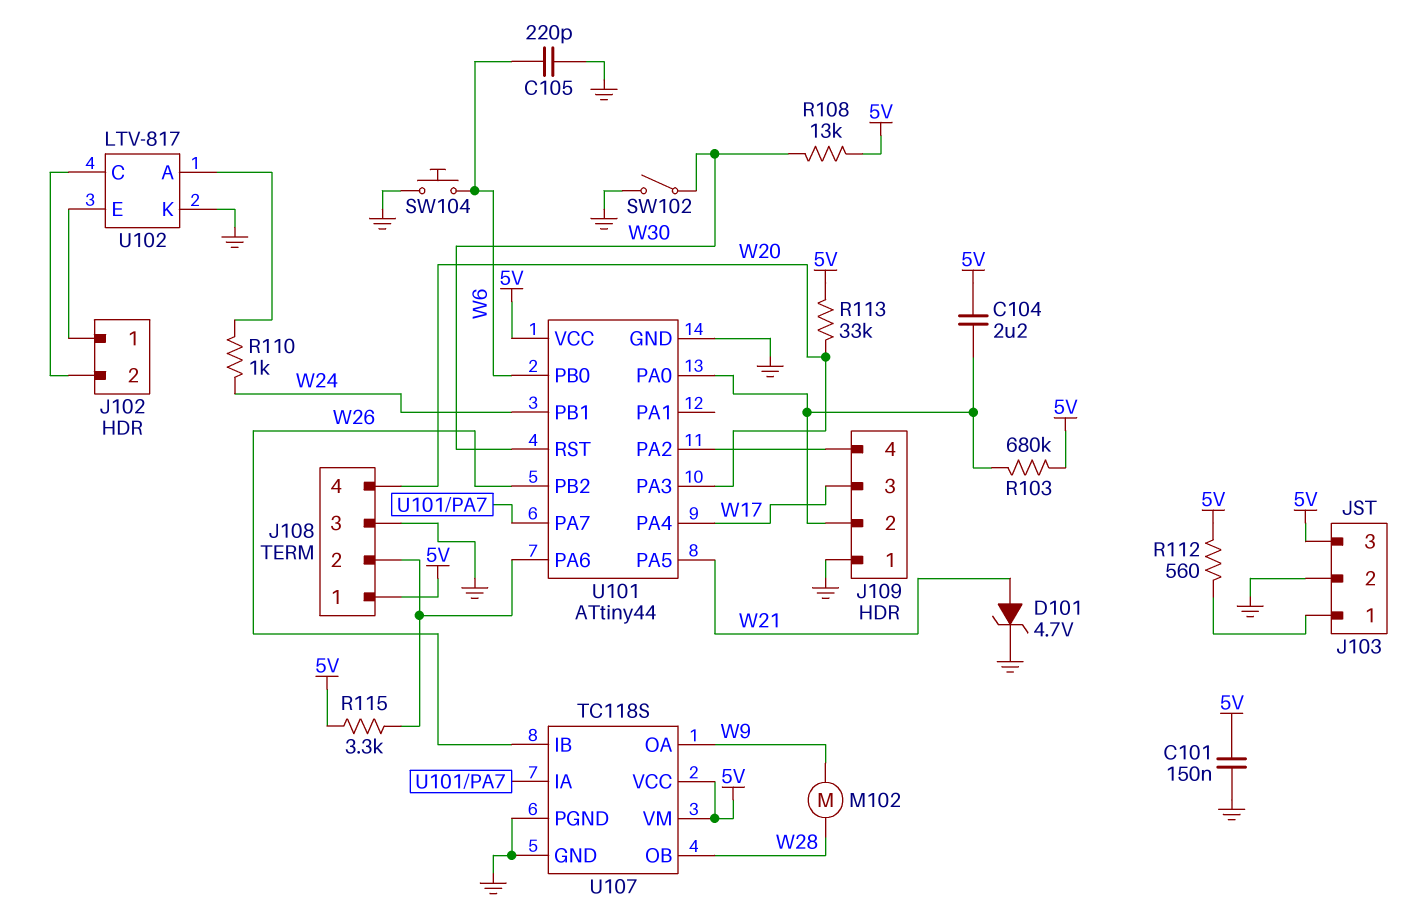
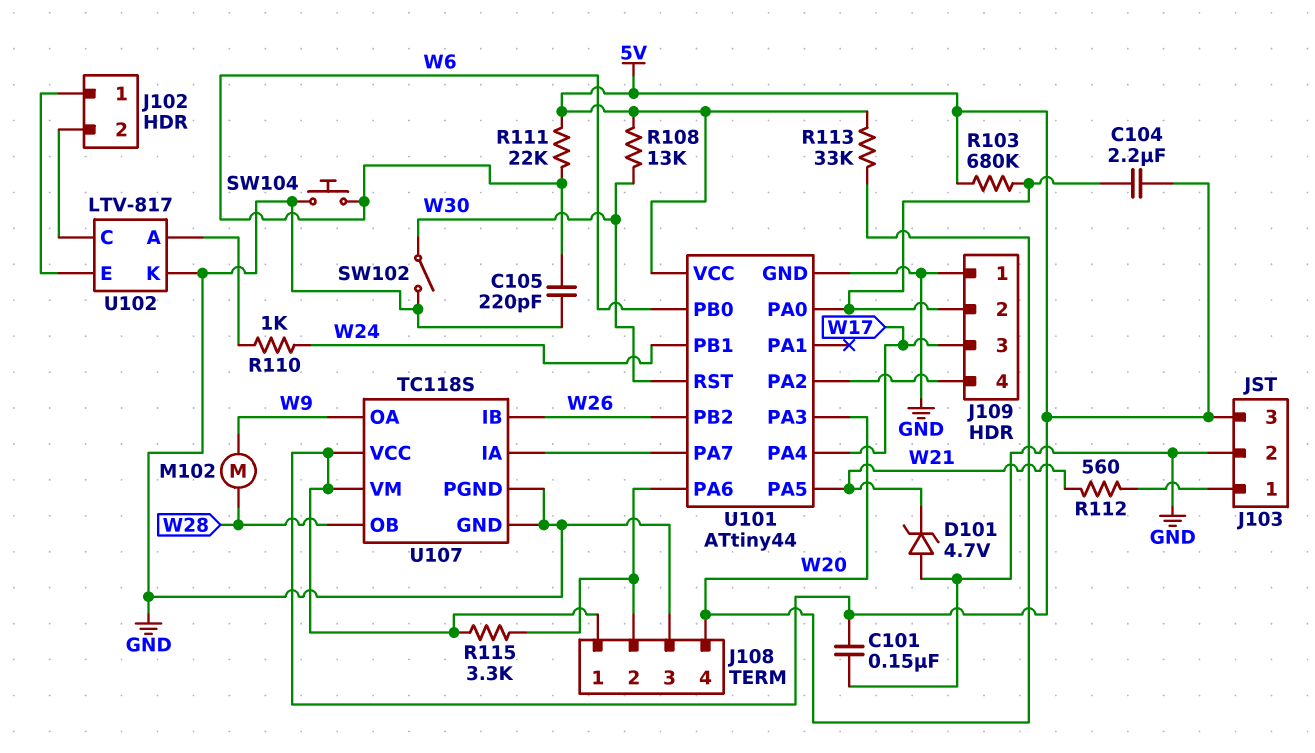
D101: zener 4.7V (A W21, K GND) -> zener 4.7V (A GND, K W21)
R111: none -> 22k (5V, W6)
R112: 560 (5V, J103/1) -> 560 (J103/1, W21)

